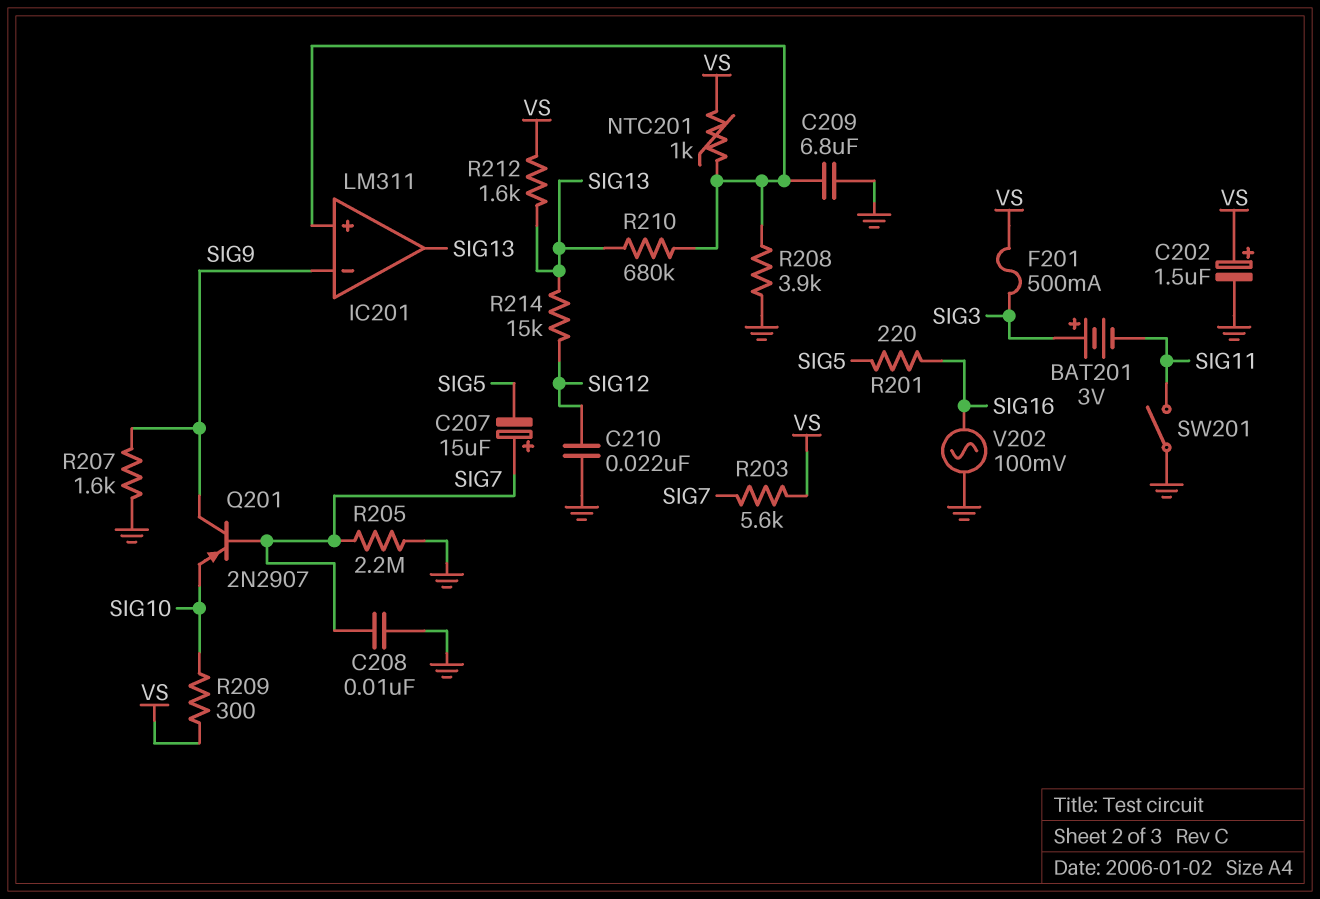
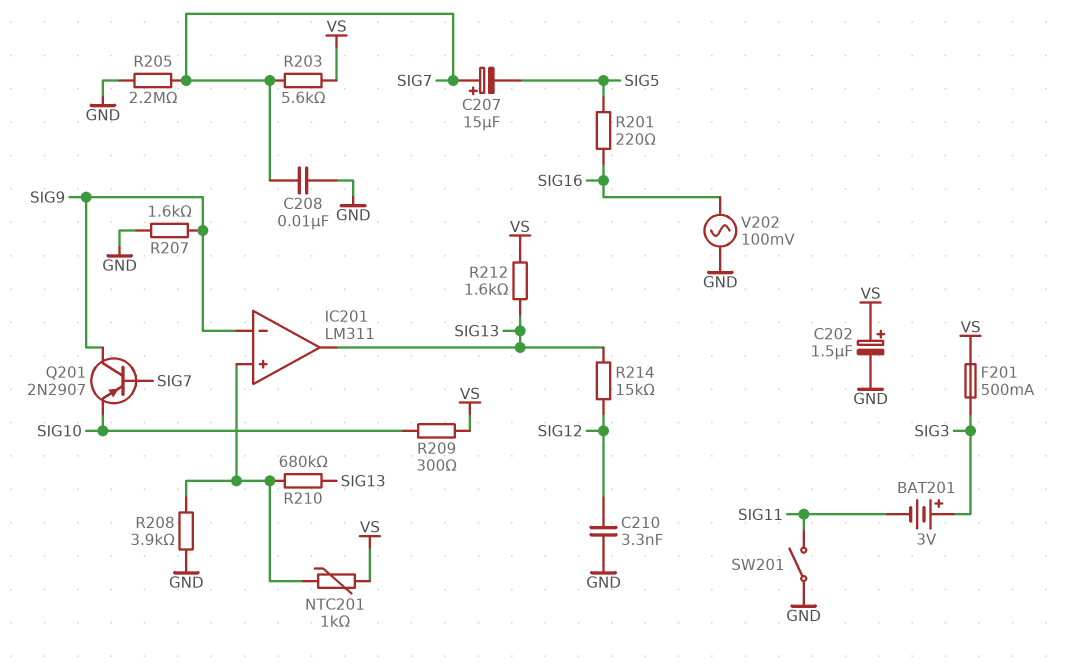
C209: 6.8uF (GND, IC201/in+) -> none
C210: 22nF (GND, SIG12) -> 3.3nF (GND, SIG12)

